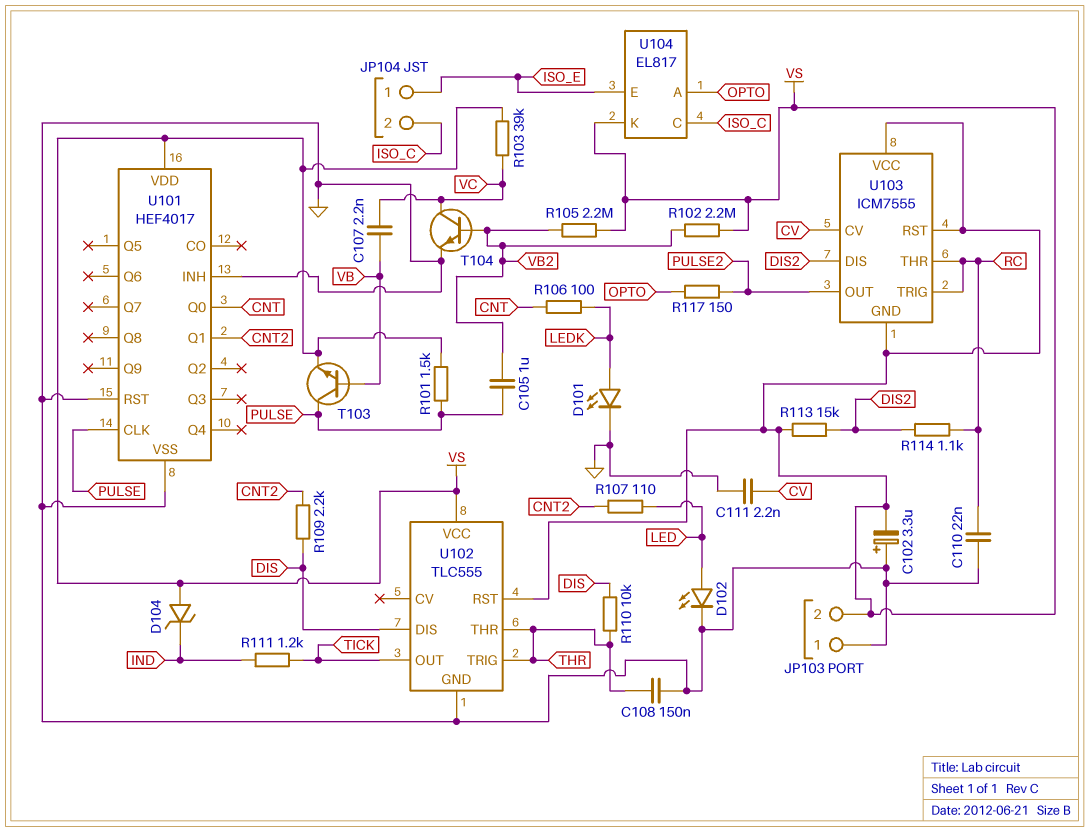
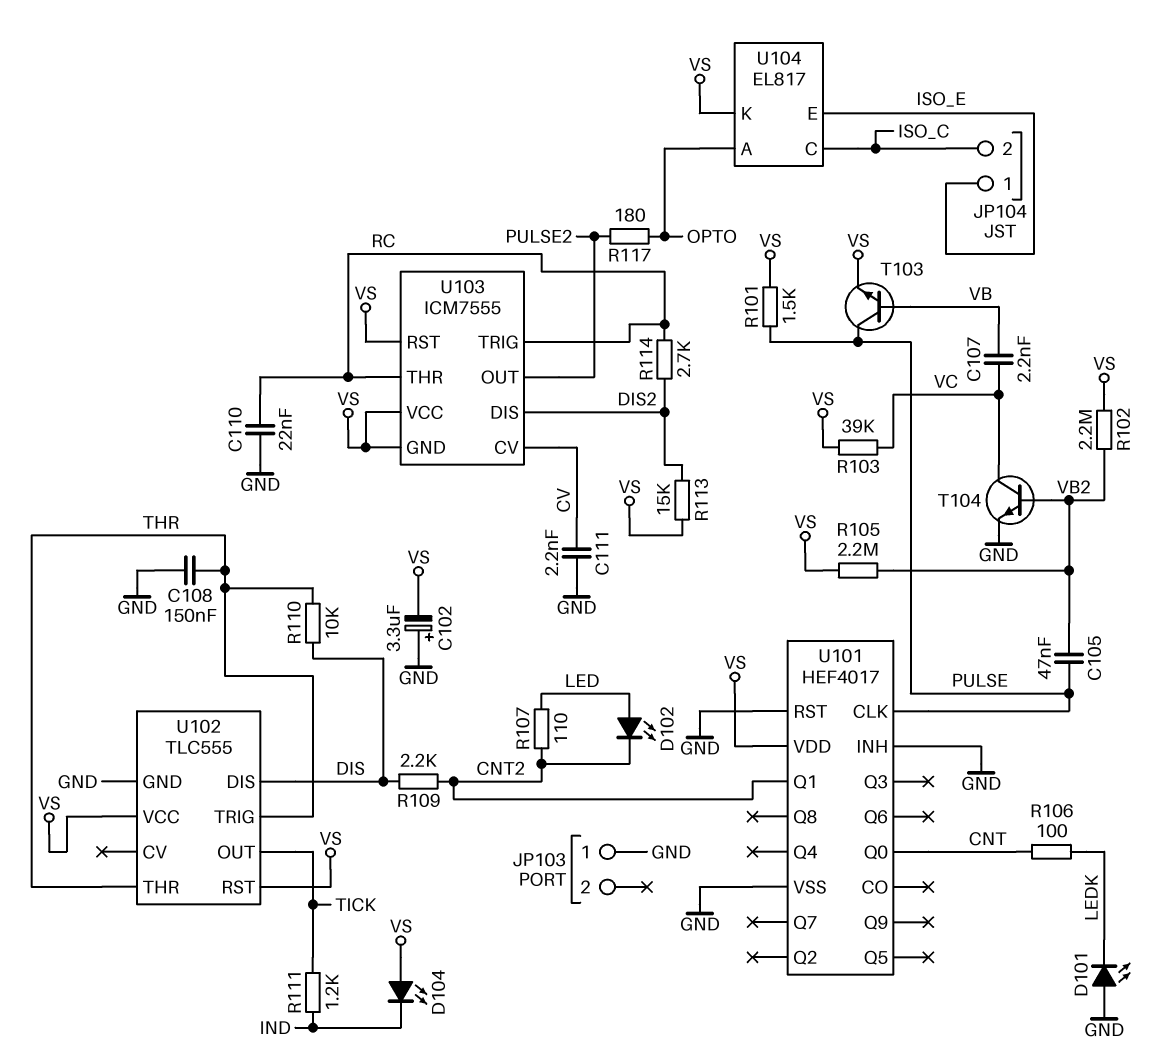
C105: 1uF (PULSE, VB2) -> 47nF (PULSE, VB2)
D101: LED (A LEDK, K GND) -> LED (A GND, K LEDK)
D102: LED (A LED, K GND) -> LED (A LED, K CNT2)
D104: zener (A VS, K IND) -> LED (A VS, K IND)
JP103 pin 2: VS -> none
R114: 1.1k (DIS2, RC) -> 2.7k (DIS2, RC)
R117: 150 (OPTO, PULSE2) -> 180 (OPTO, PULSE2)

